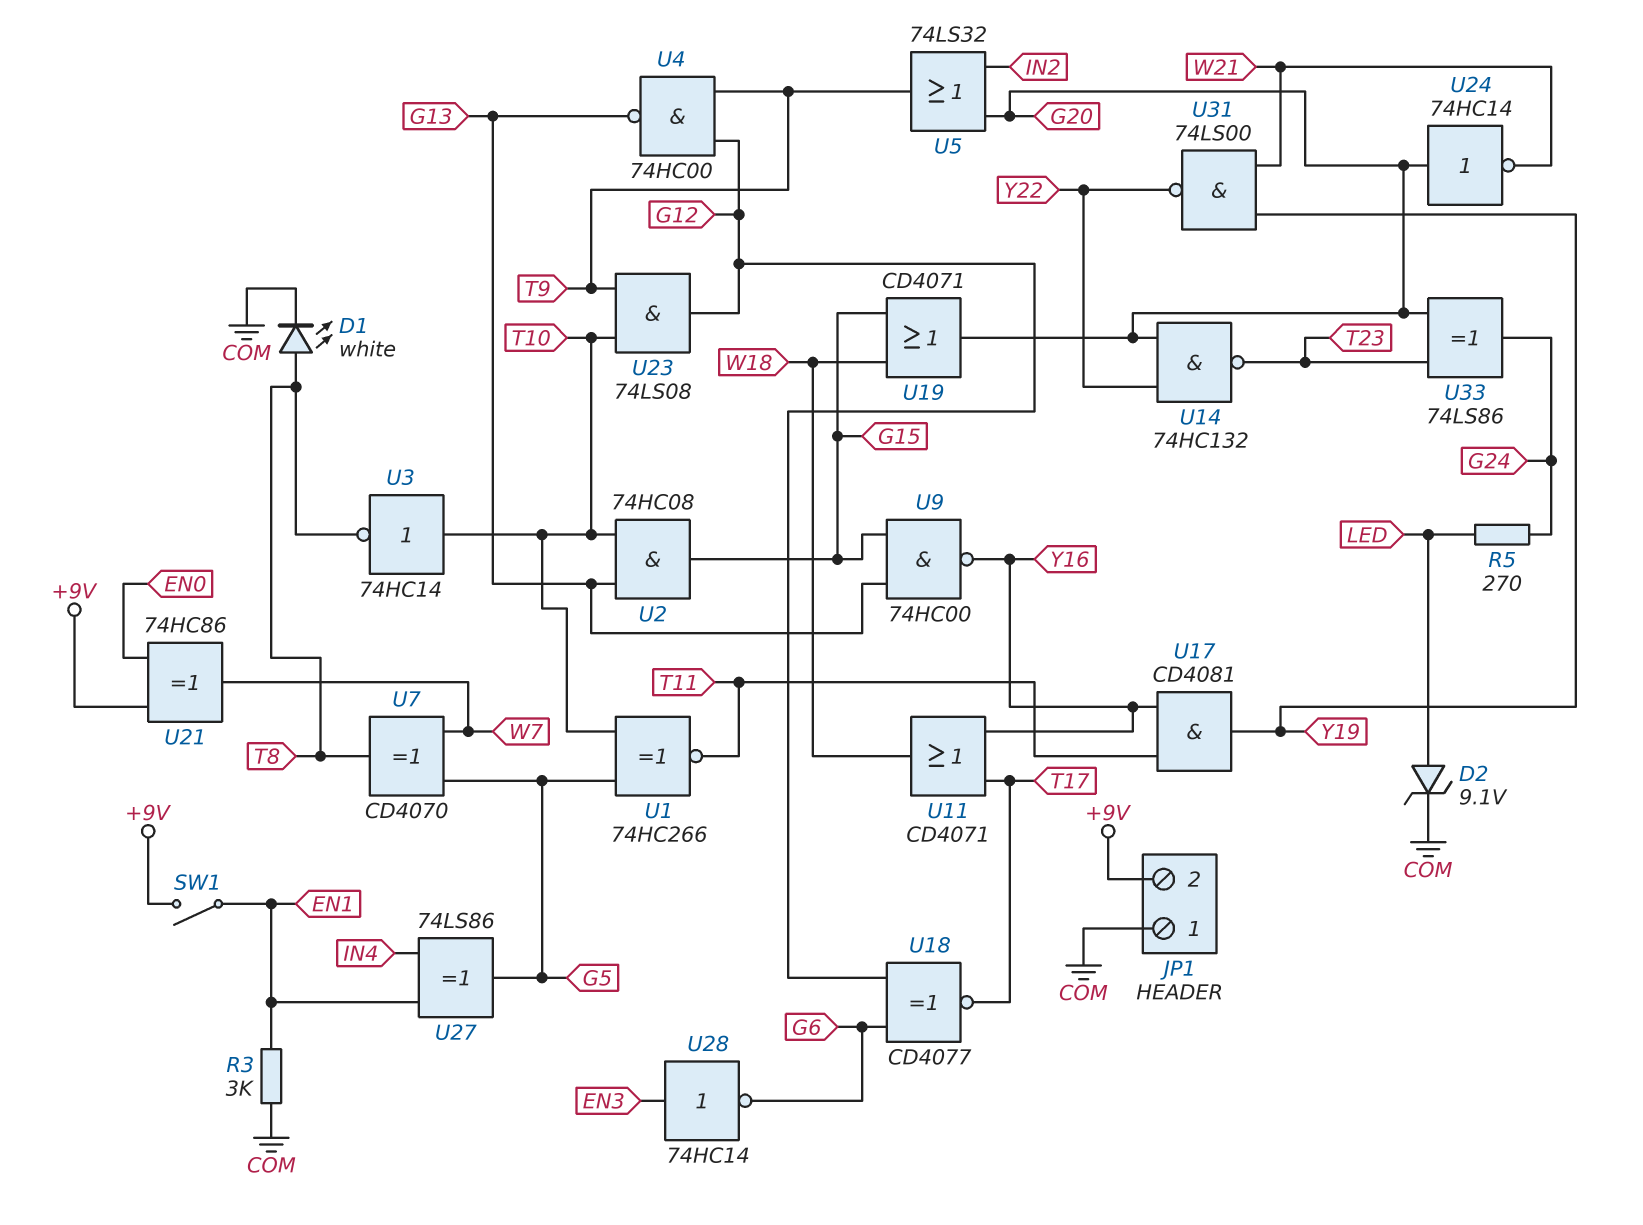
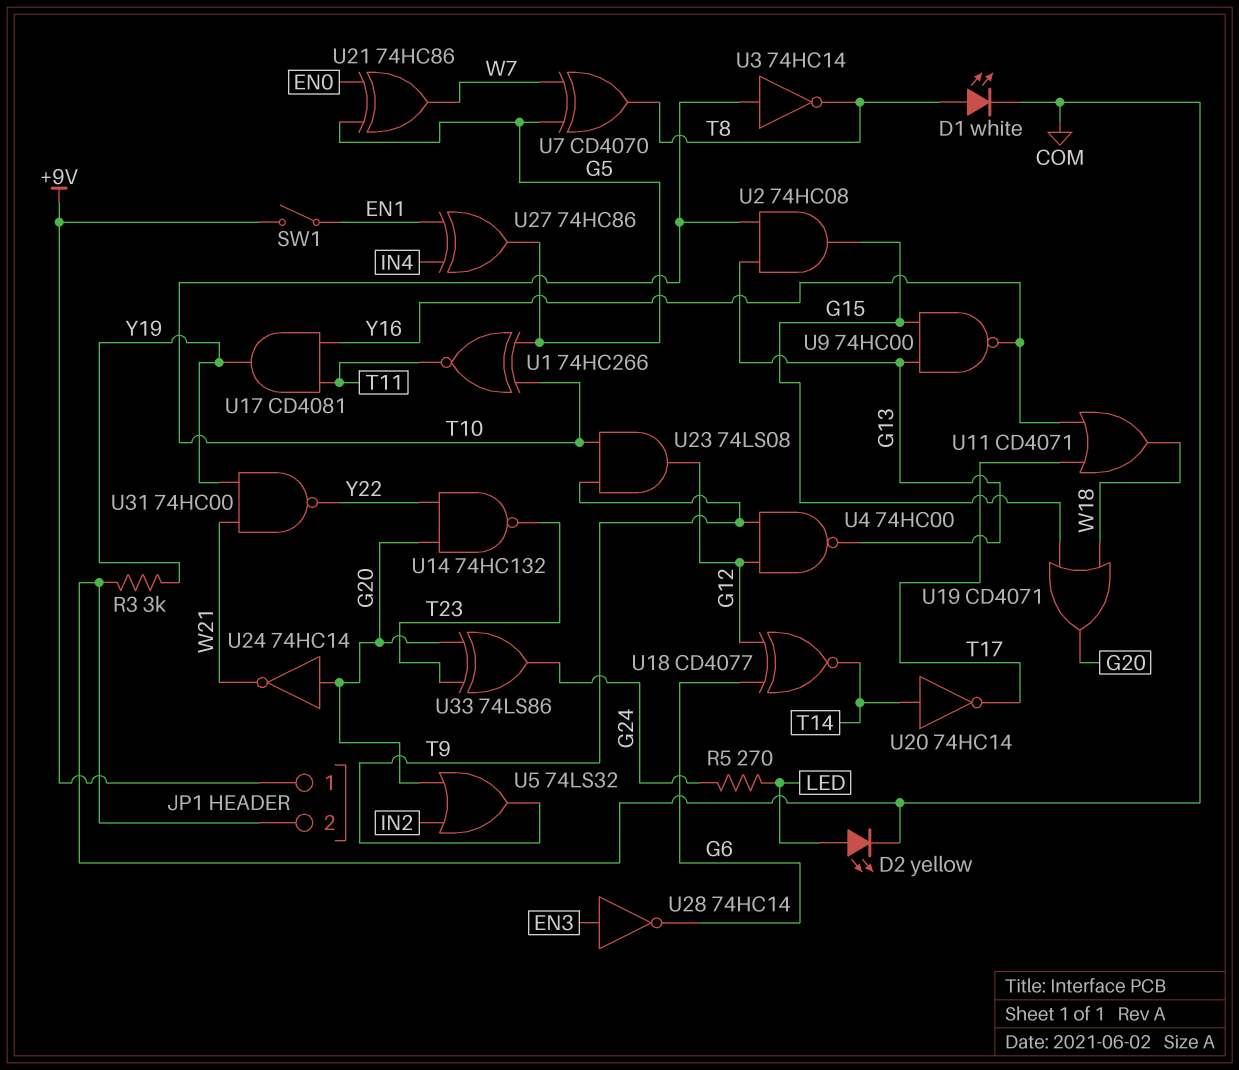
D2: zener 9.1V (A LED, K COM) -> LED yellow (A LED, K COM)
JP1 pin 1: COM -> +9V
JP1 pin 2: +9V -> COM
R3: 3k (COM, EN1) -> 3k (COM, Y19)
U18: XNOR CD4077 (in G6, in G12, out T17) -> XNOR CD4077 (in G6, in G12, out T14)
U20: none -> NOT 74HC14 (in T14, out T17)
U21: XOR 74HC86 (in +9V, in EN0, out W7) -> XOR 74HC86 (in EN0, in G5, out W7)
U27: XOR 74LS86 (in EN1, in IN4, out G5) -> XOR 74HC86 (in EN1, in IN4, out G5)
U31: NAND 74LS00 (in W21, in Y19, out Y22) -> NAND 74HC00 (in W21, in Y19, out Y22)

